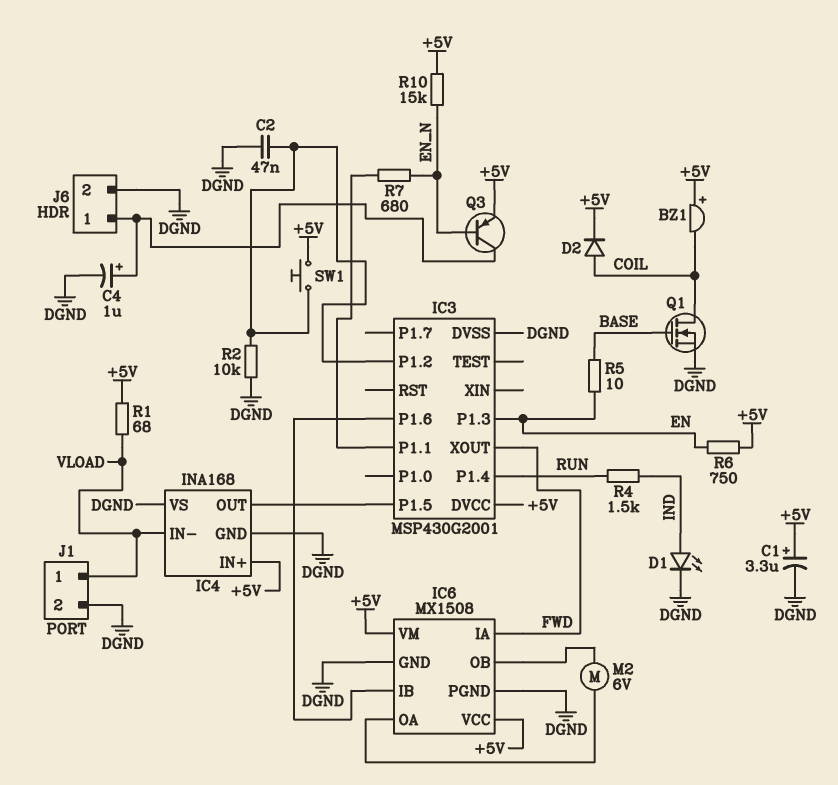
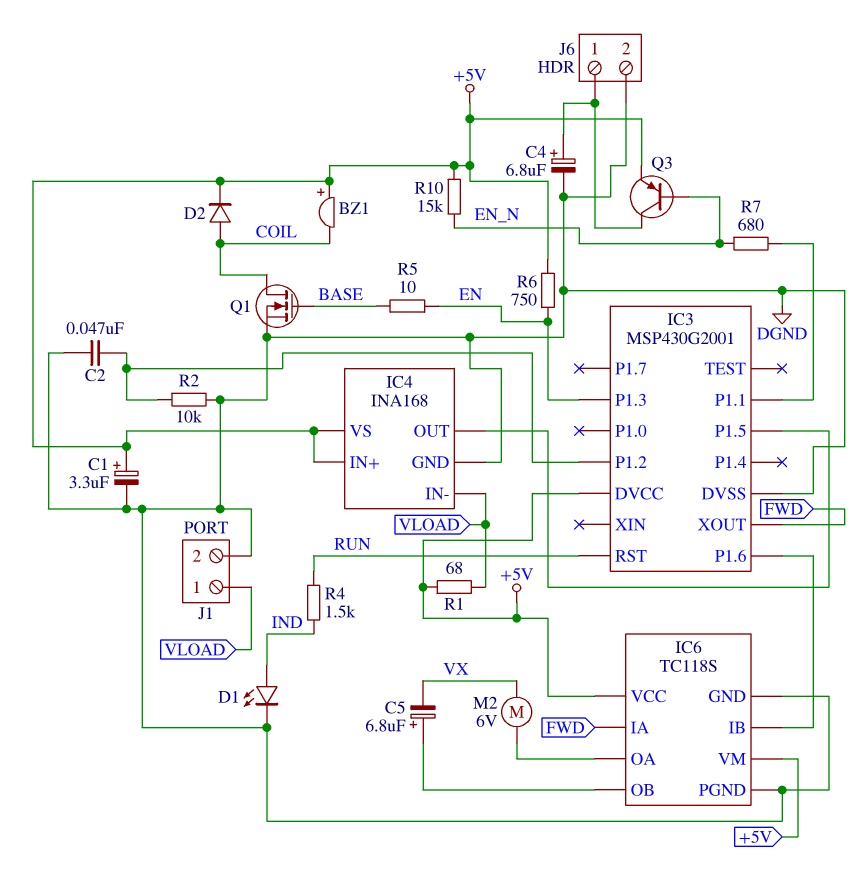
C4: 1uF (plus J6/1, minus DGND) -> 6.8uF (plus J6/1, minus DGND)
C5: none -> 6.8uF (plus IC6/OB, minus VX)
IC3 pin P1.4: RUN -> none
IC3 pin RST: none -> RUN
IC4 pin VS: DGND -> +5V
IC6: MX1508 -> TC118S
M2: motor 6V (IC6/OA, IC6/OB) -> motor 6V (IC6/OA, VX)
SW1: button (+5V, IC3/P1.2) -> none

